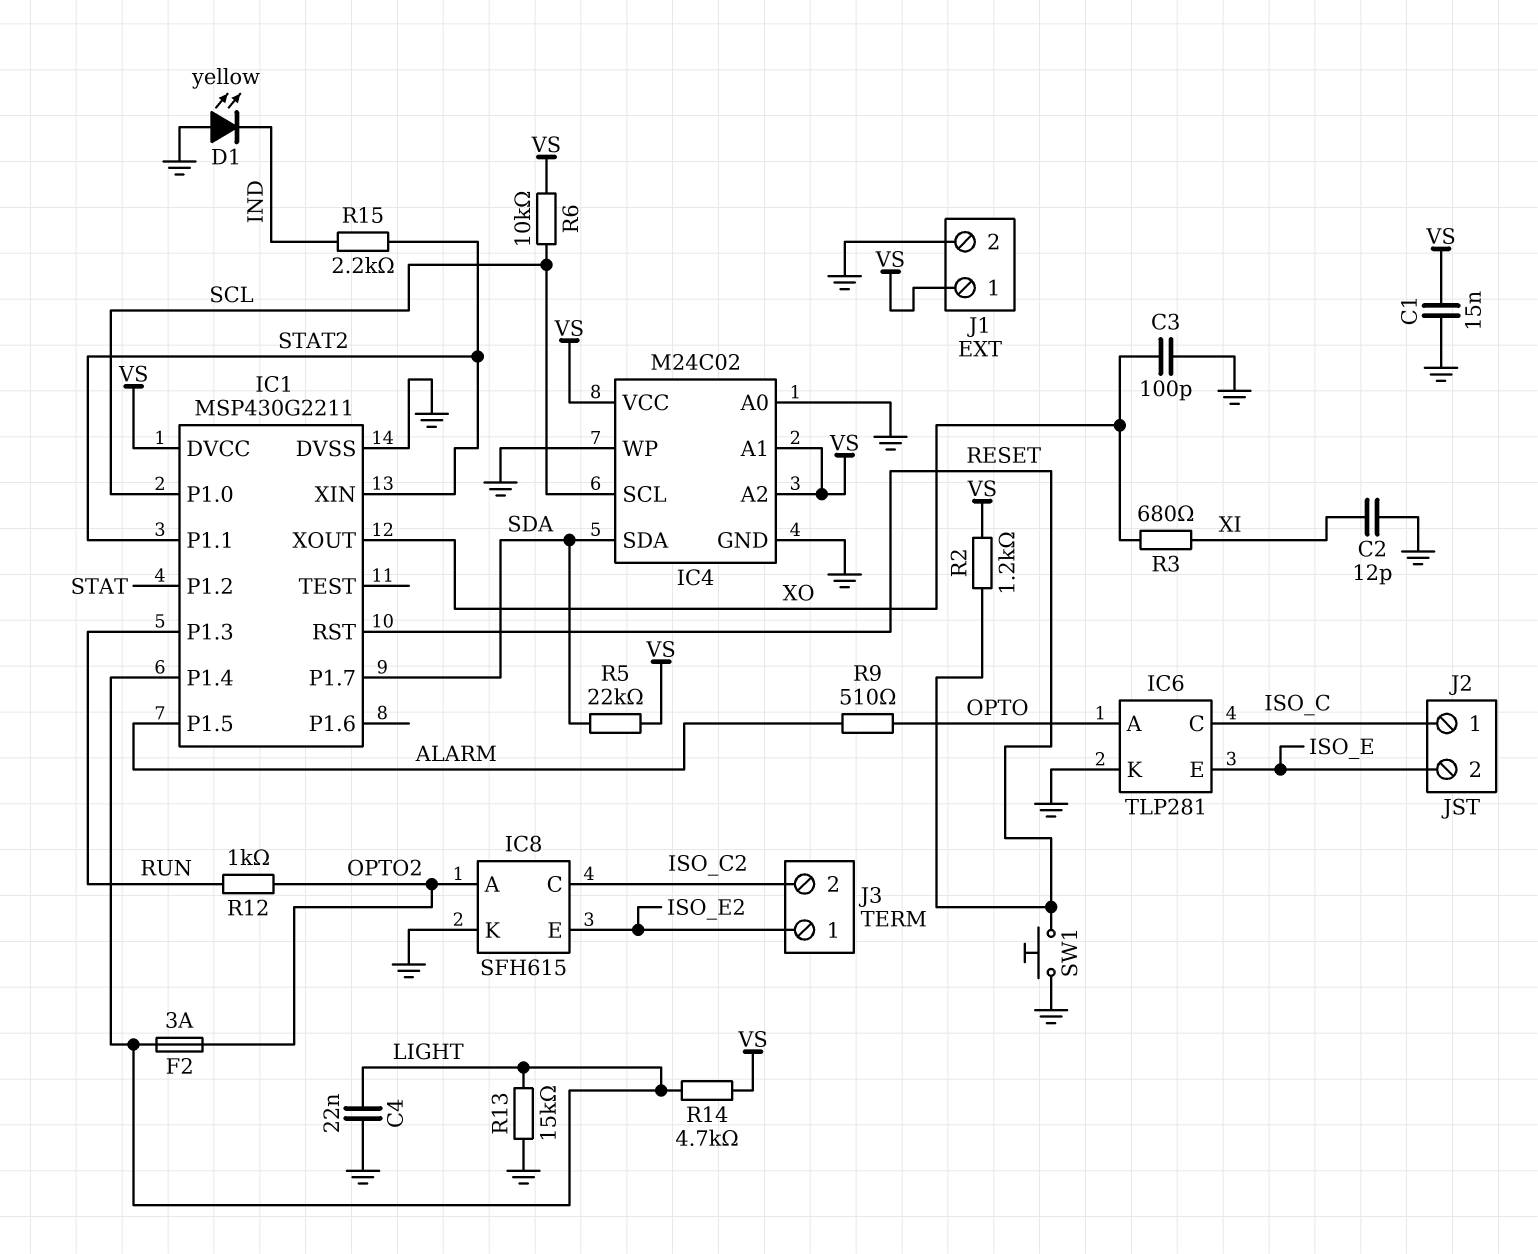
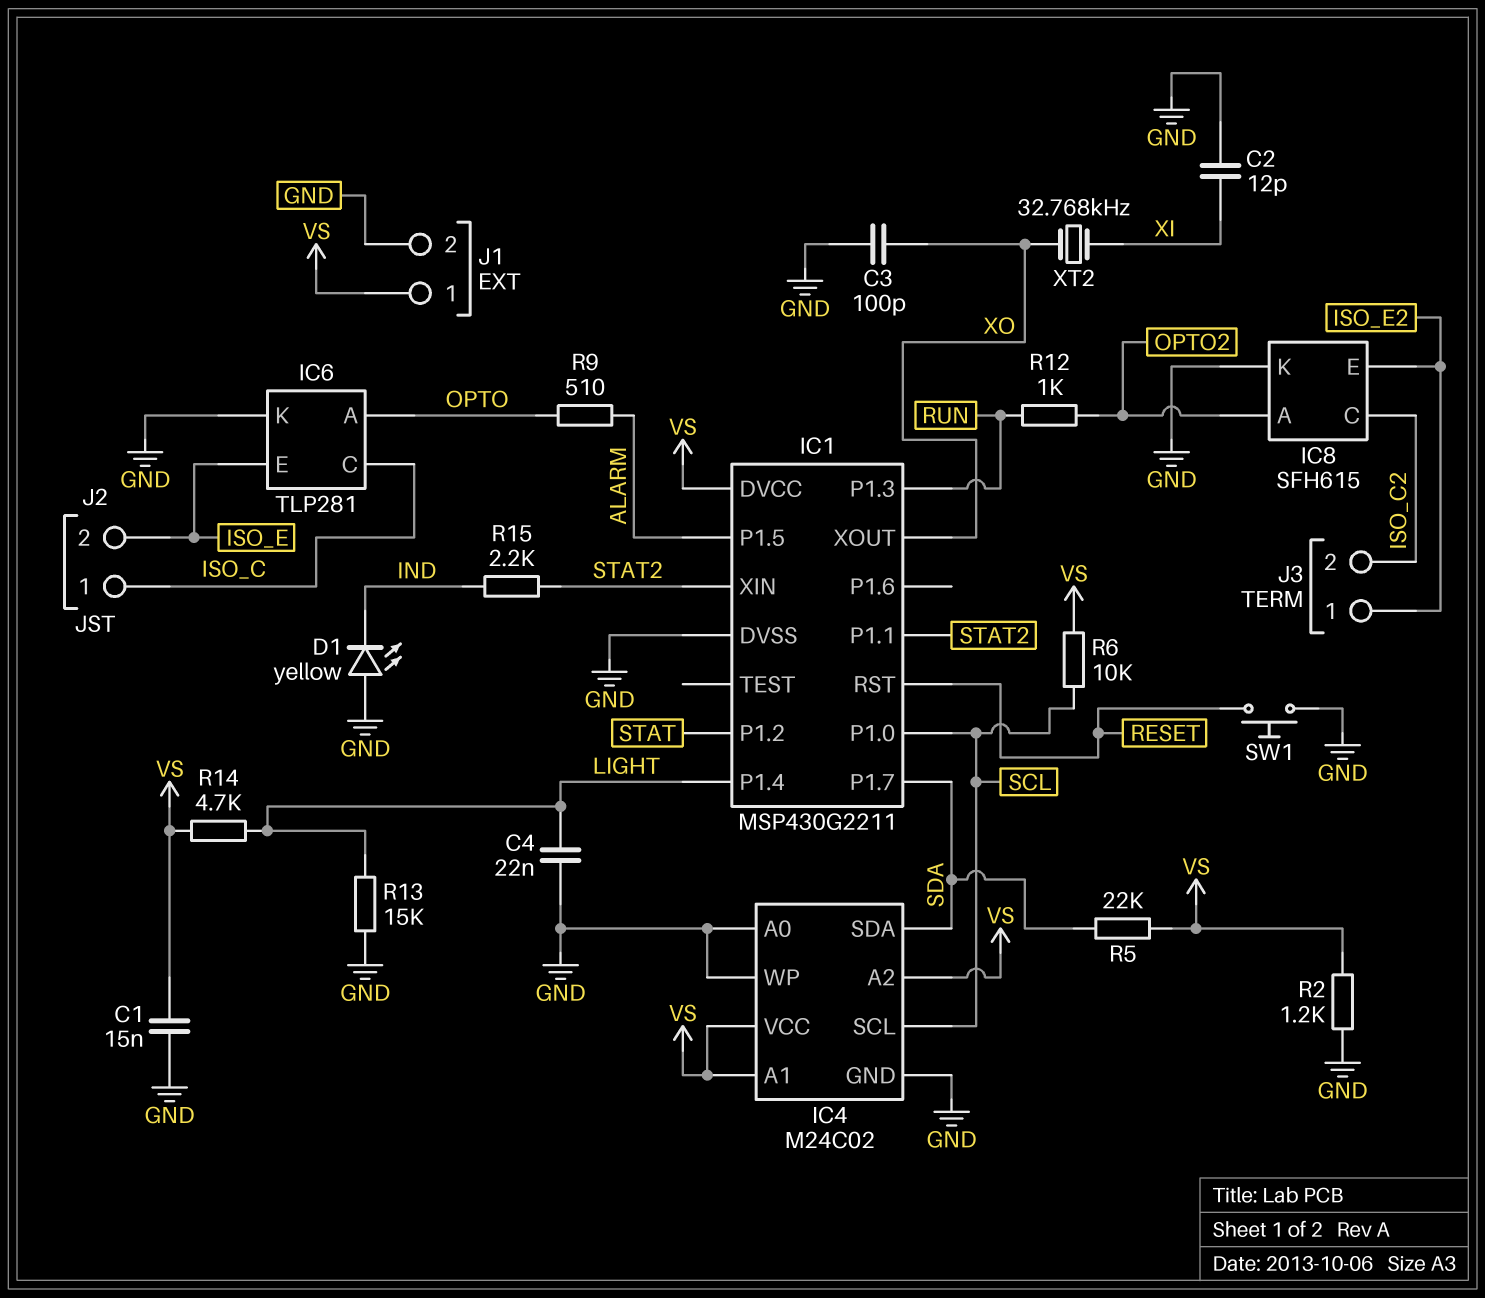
F2: 3A (LIGHT, OPTO2) -> none
R2: 1.2k (RESET, VS) -> 1.2k (GND, VS)
R3: 680 (XI, XO) -> none
XT2: none -> 32.768kHz (XI, XO)

